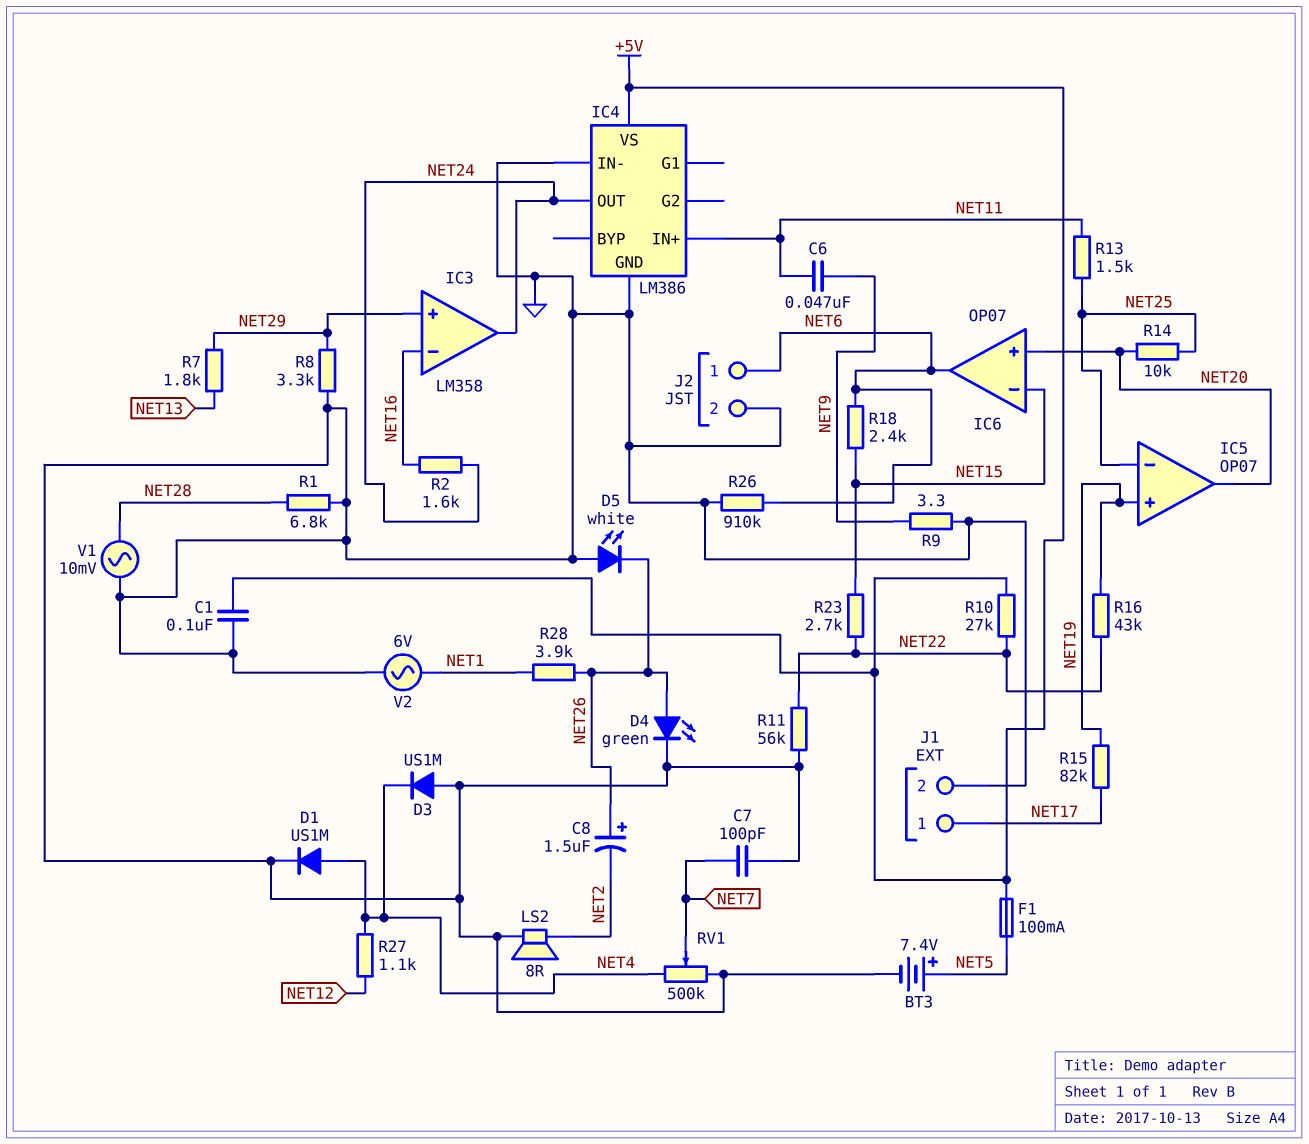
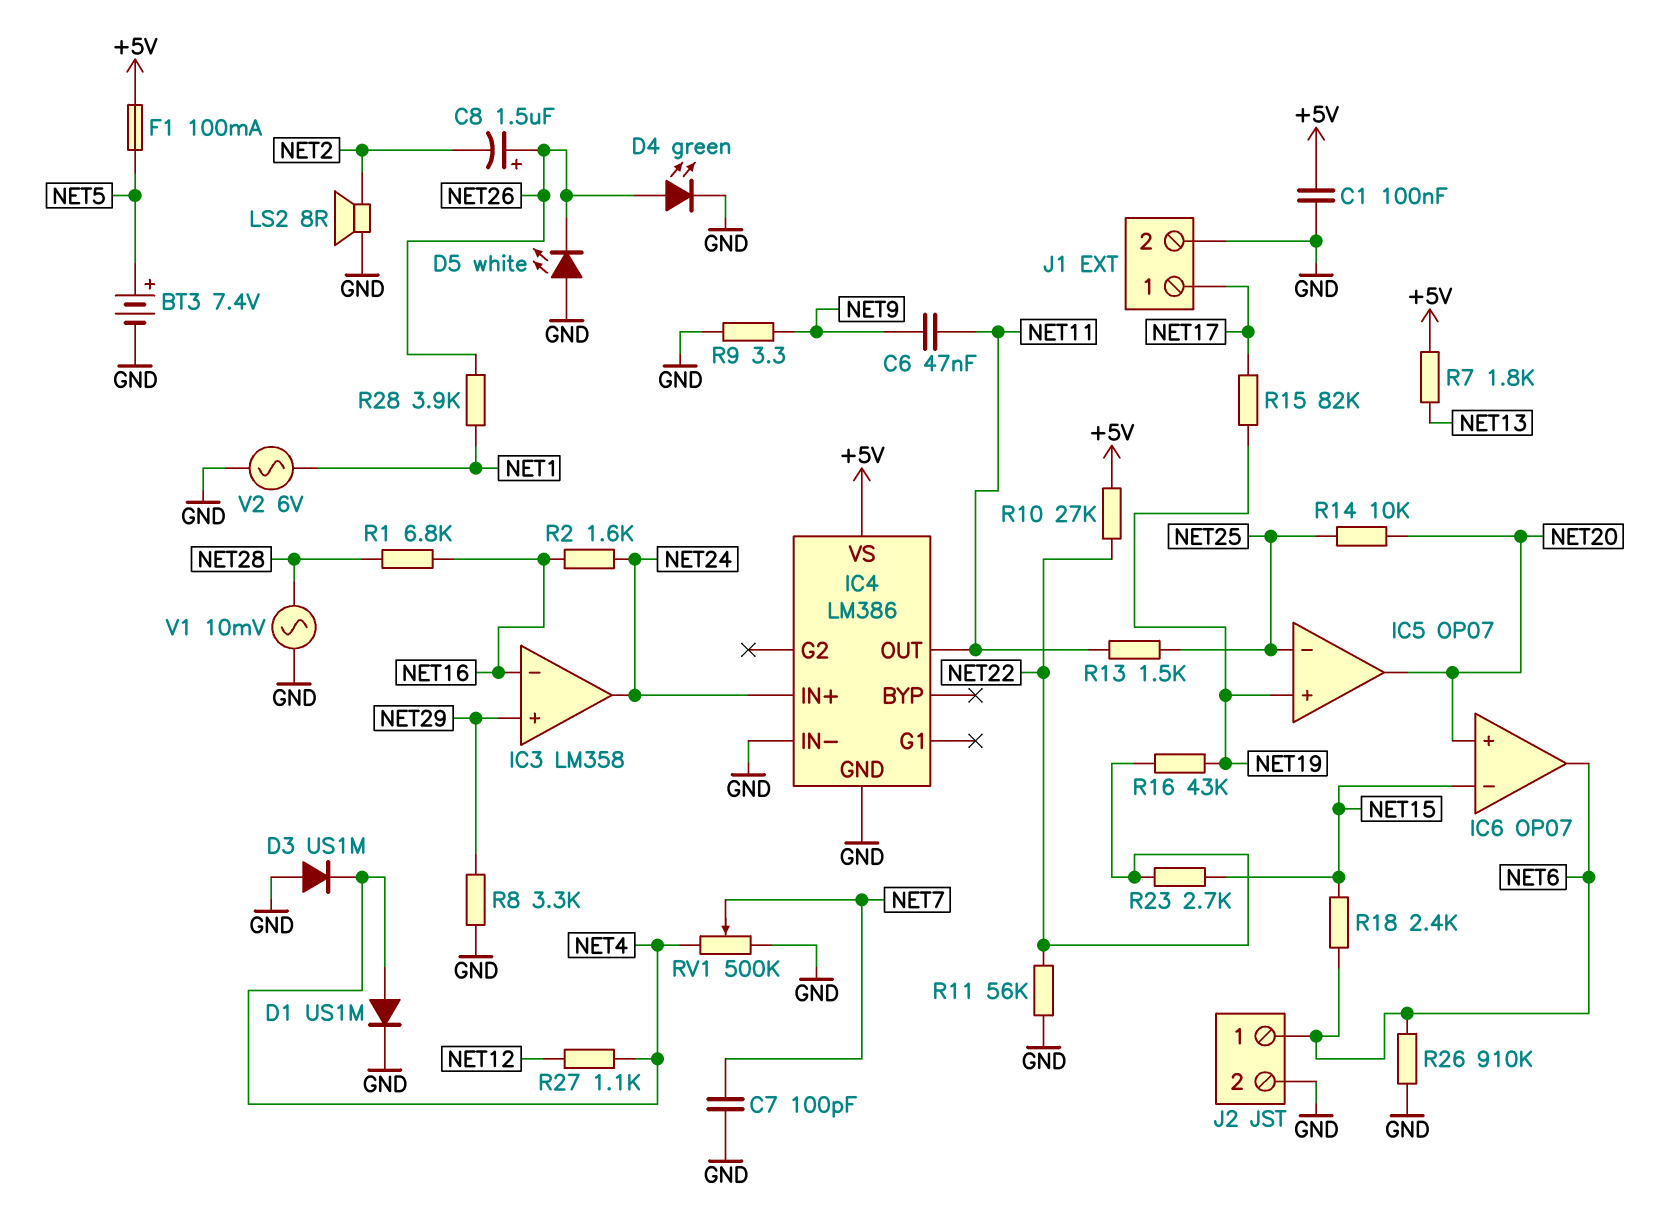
IC4 pin IN+: NET11 -> NET24
IC4 pin OUT: NET24 -> NET11
R1: 6.8k (GND, NET28) -> 6.8k (NET16, NET28)
R7: 1.8k (NET13, NET29) -> 1.8k (+5V, NET13)

